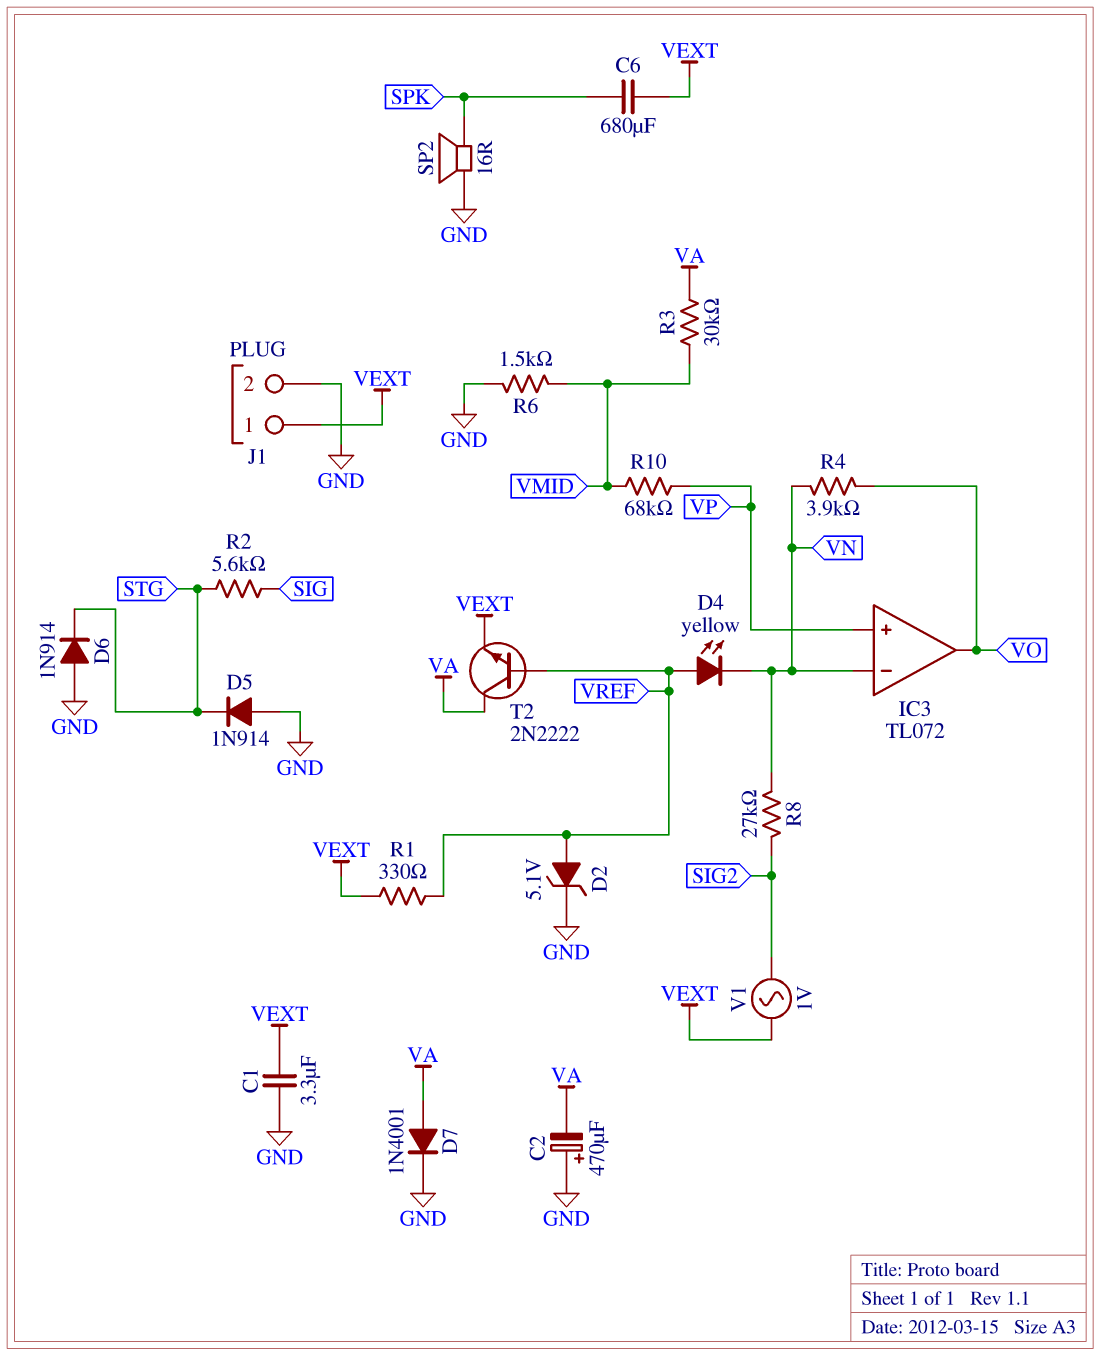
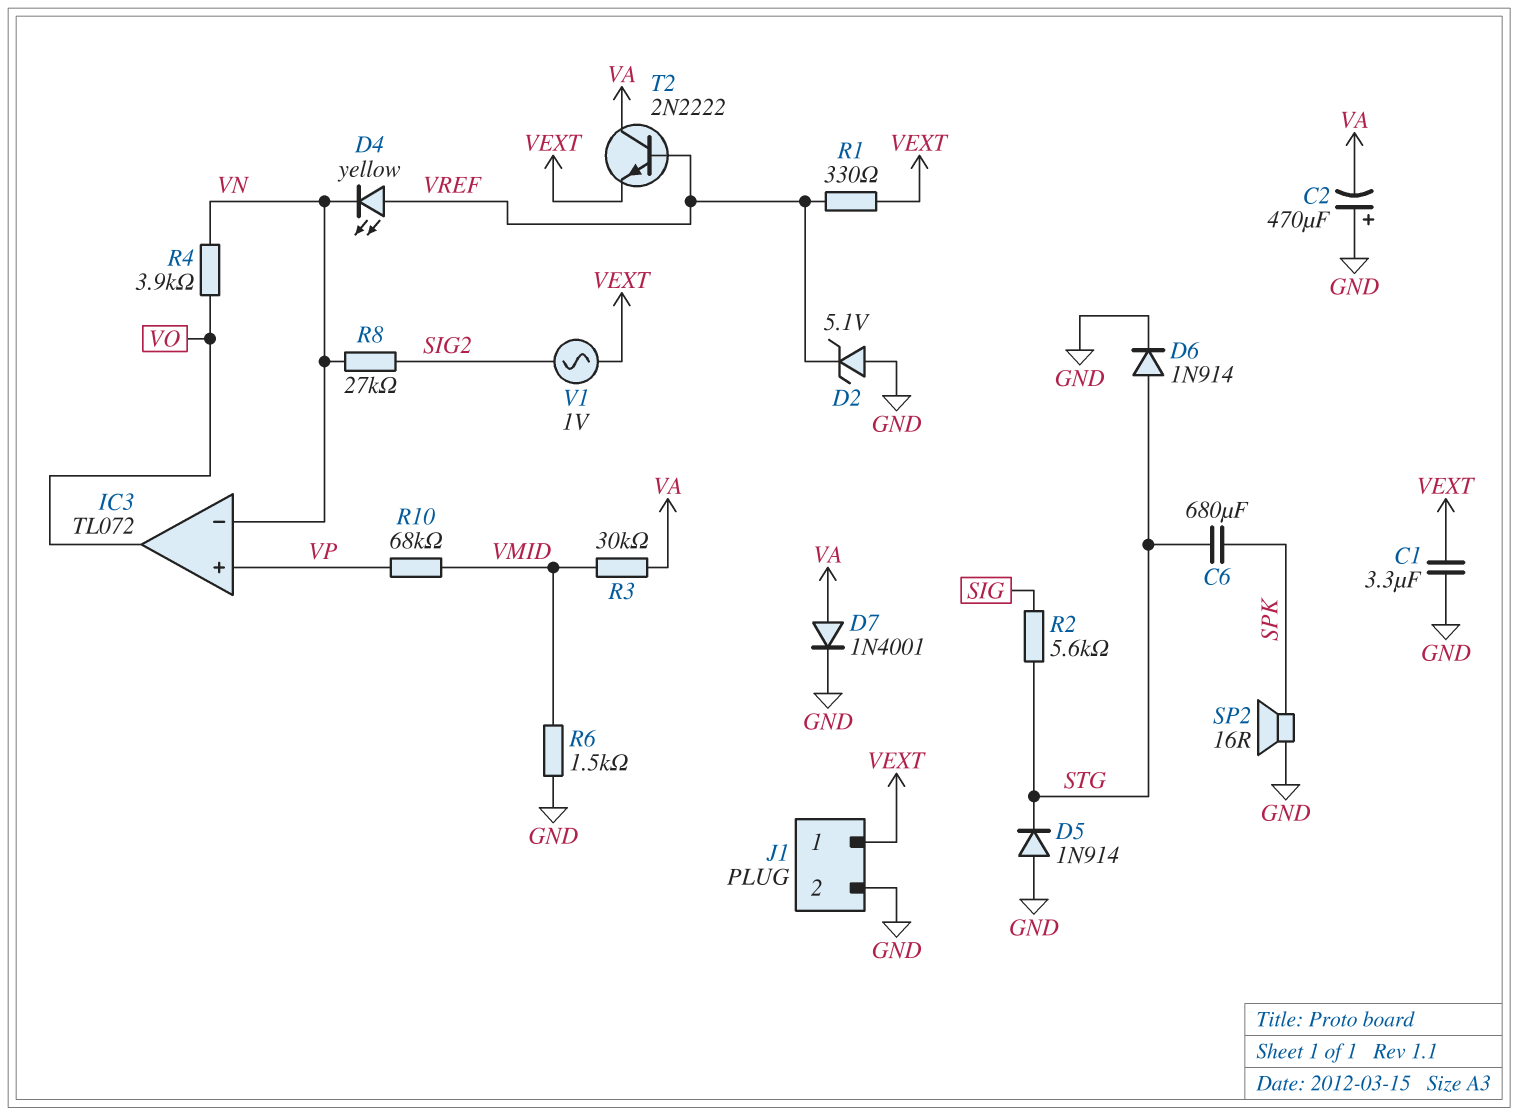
C6: 680uF (SPK, VEXT) -> 680uF (SPK, STG)
D2: zener 5.1V (A VREF, K GND) -> zener 5.1V (A GND, K VREF)
D6: diode 1N914 (A GND, K STG) -> diode 1N914 (A STG, K GND)

